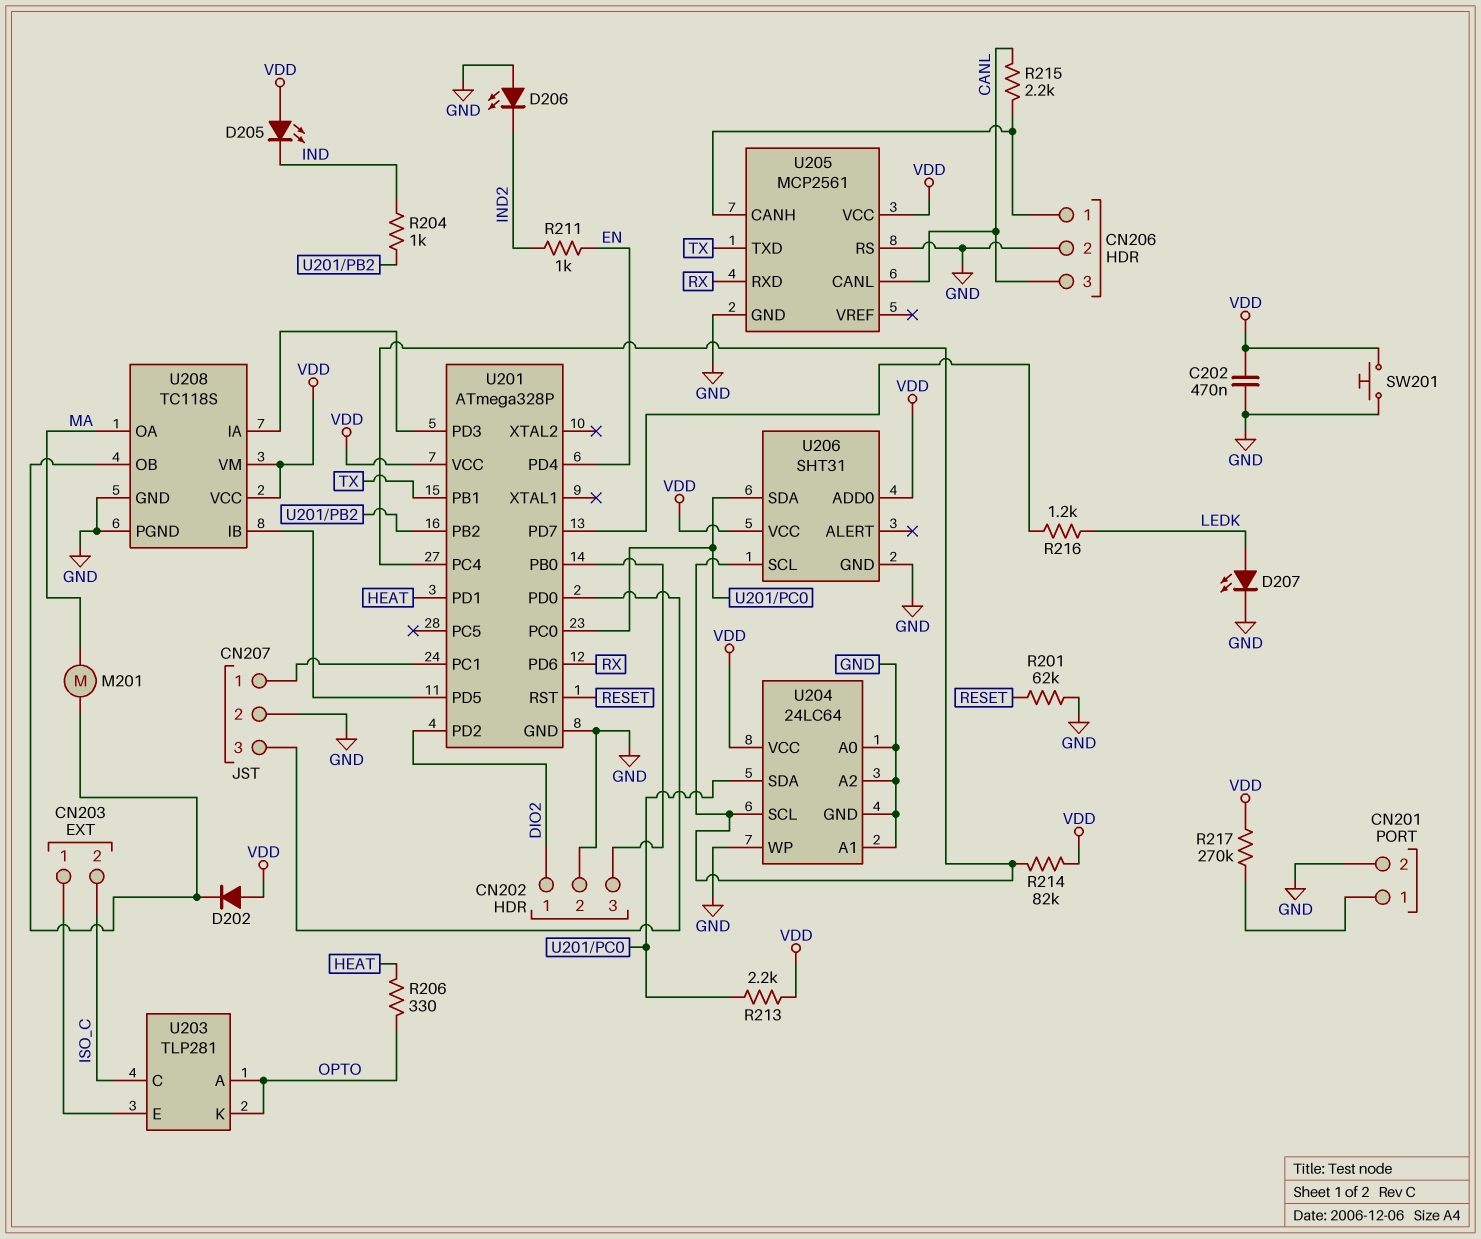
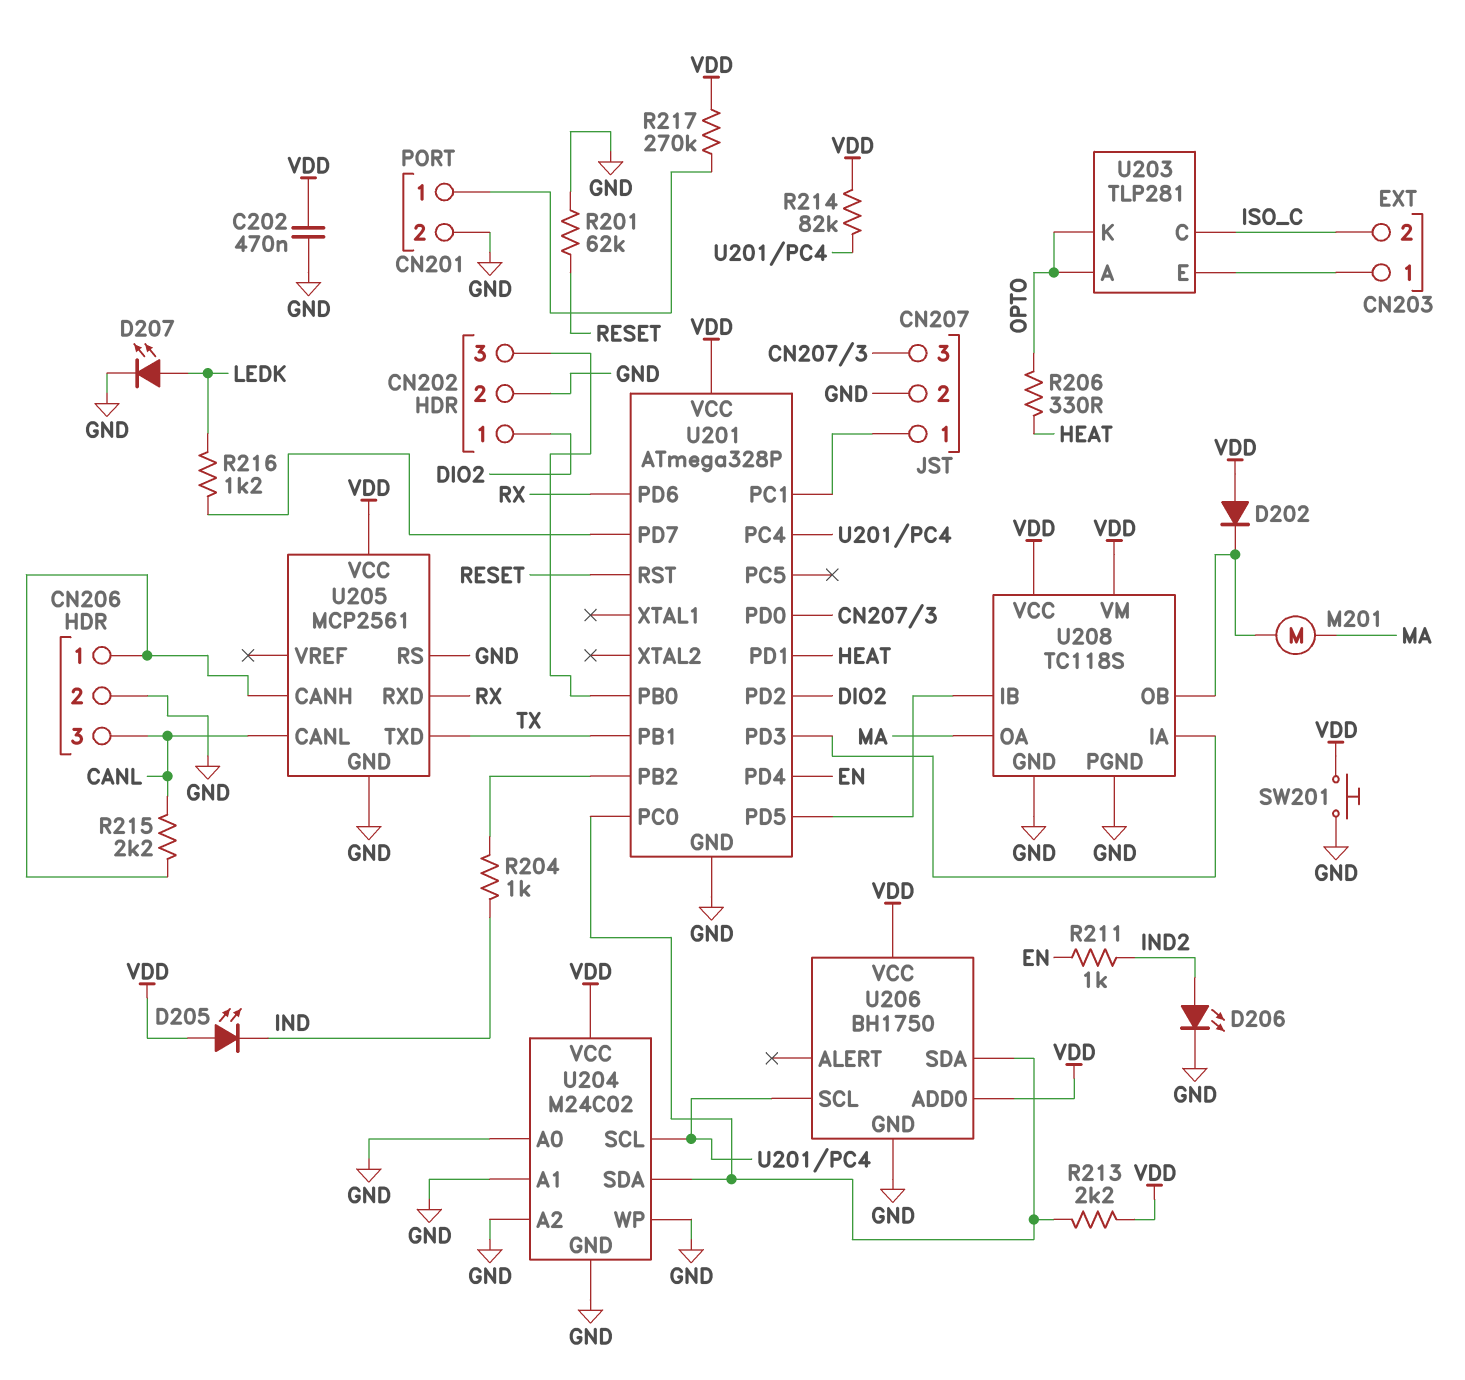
D206: LED (A GND, K IND2) -> LED (A IND2, K GND)
U204: 24LC64 -> M24C02
U206: SHT31 -> BH1750

